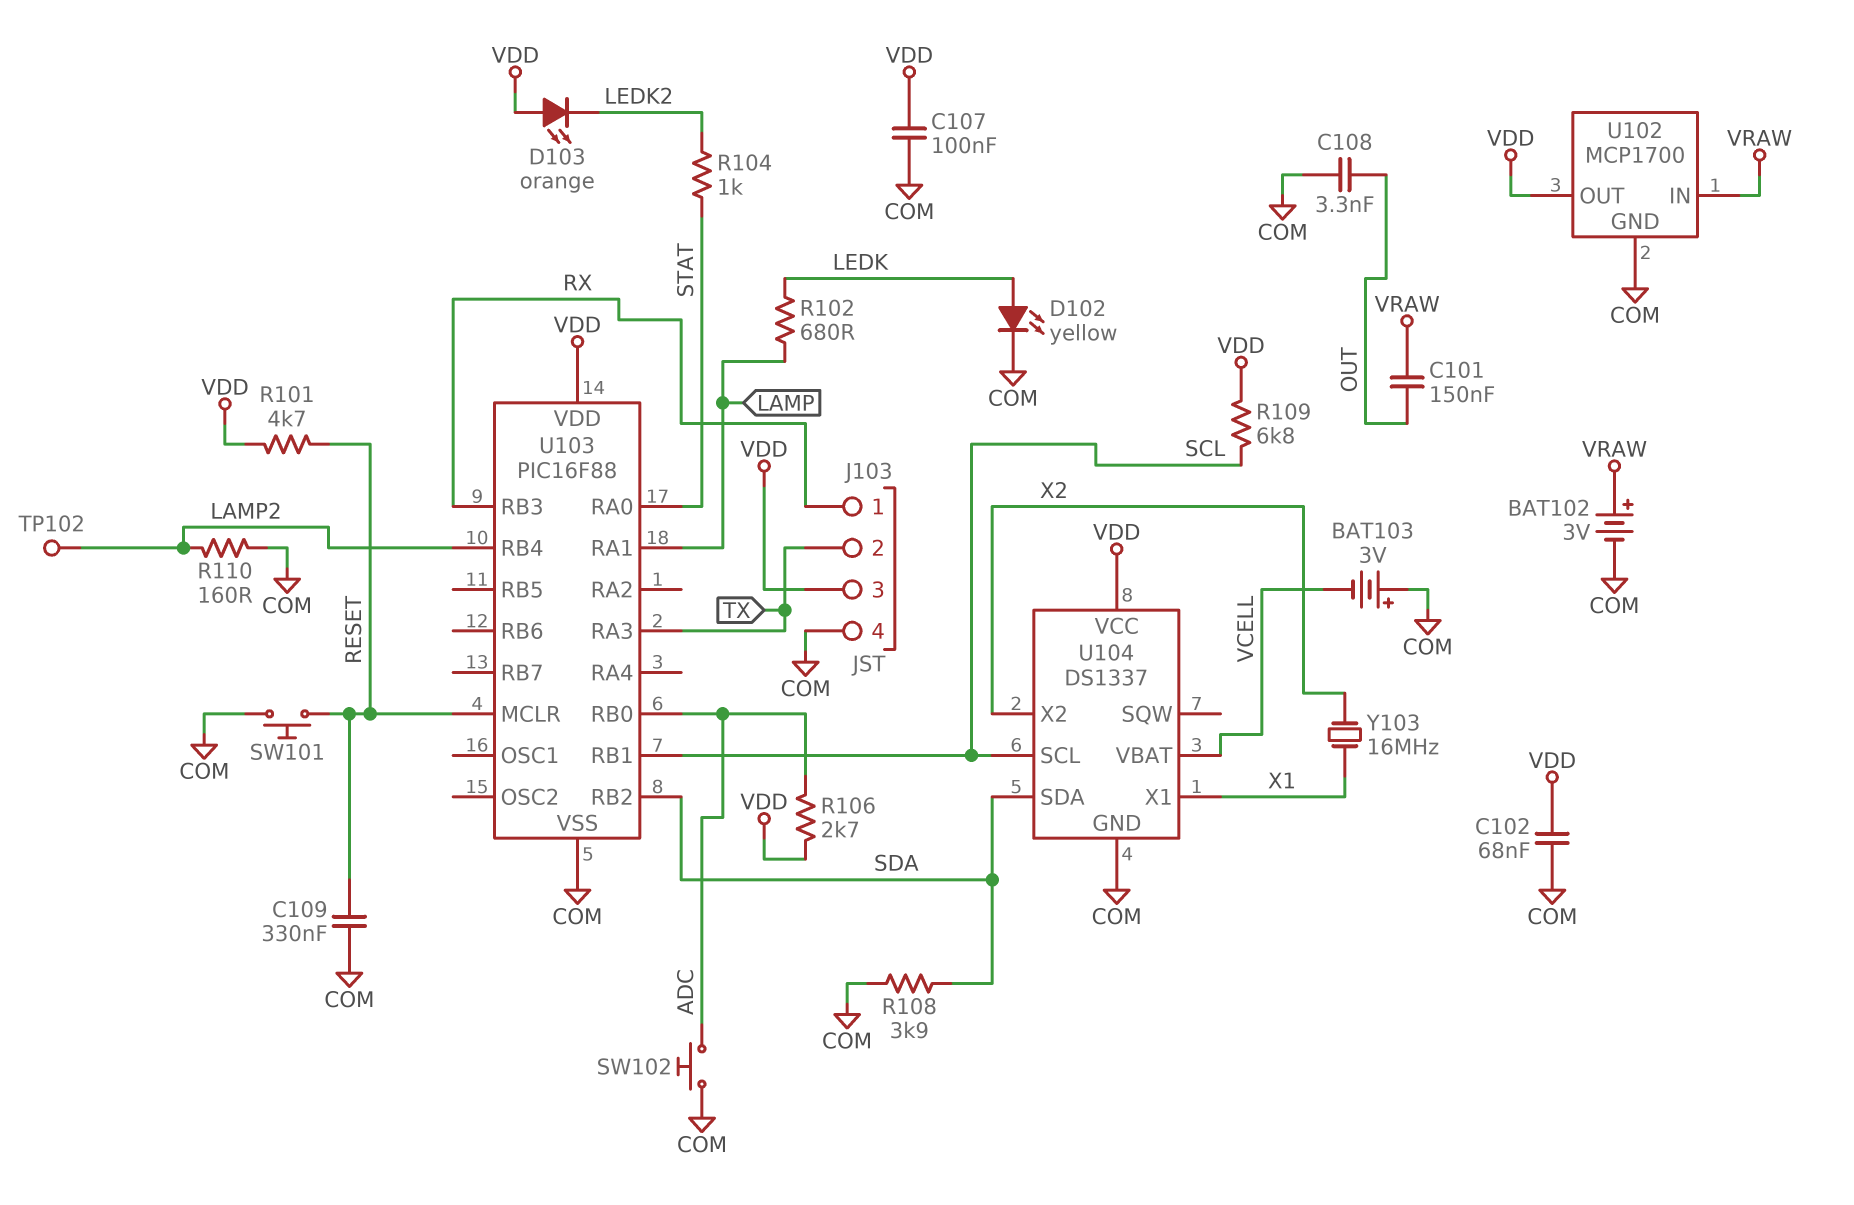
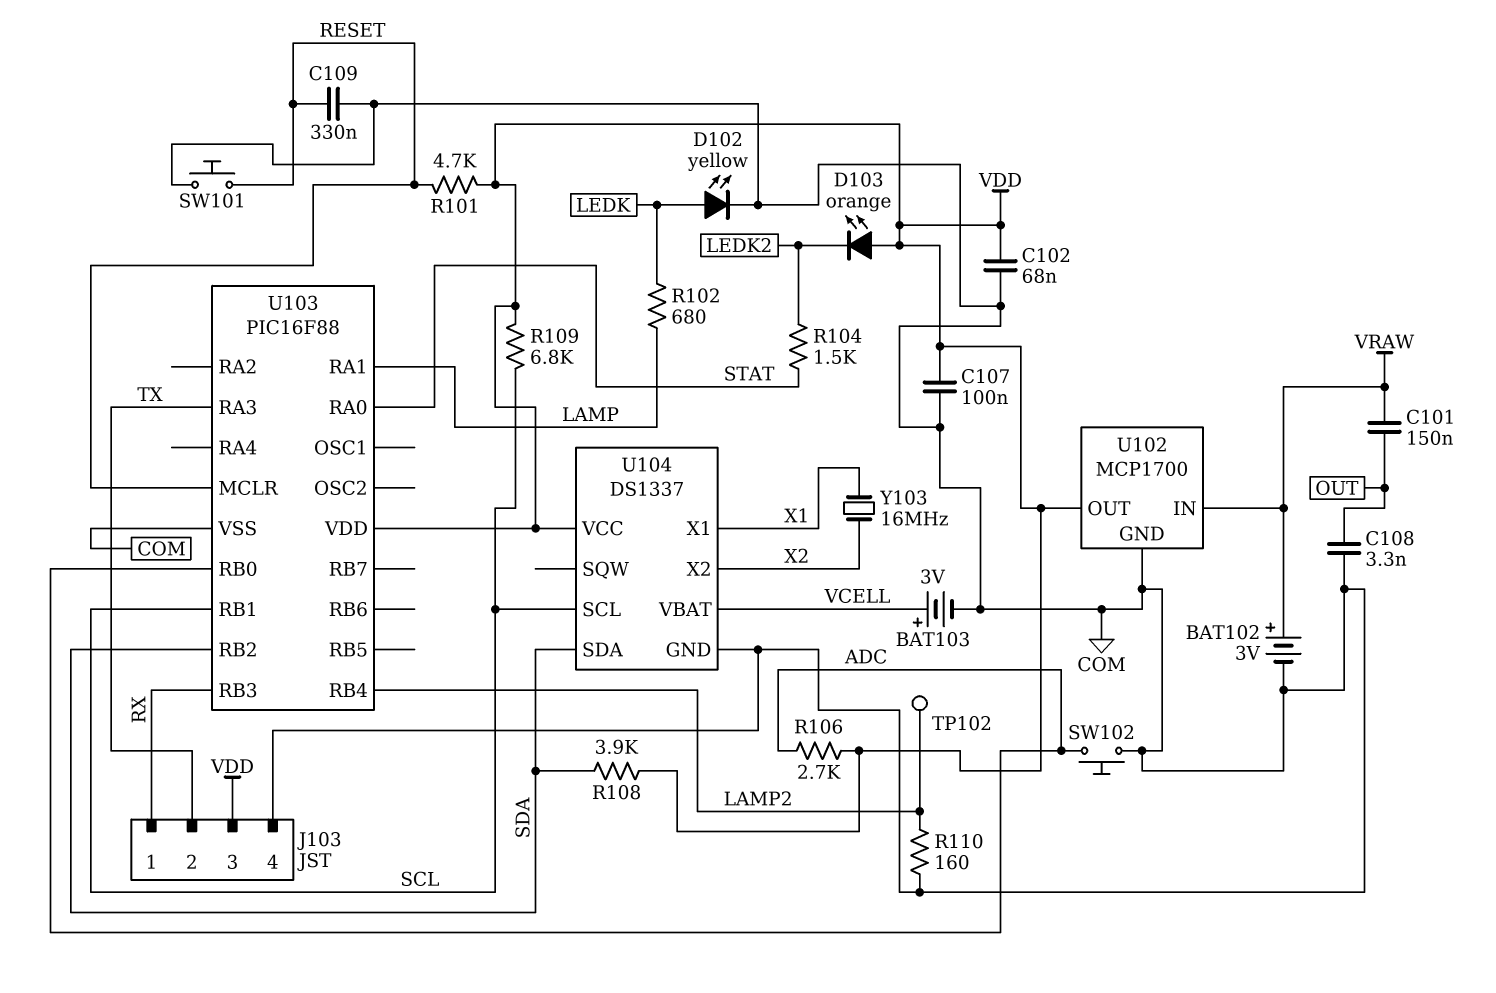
BAT103: 3V (plus COM, minus VCELL) -> 3V (plus VCELL, minus COM)
R104: 1k (LEDK2, STAT) -> 1.5k (LEDK2, STAT)
R108: 3.9k (COM, SDA) -> 3.9k (SDA, VDD)

